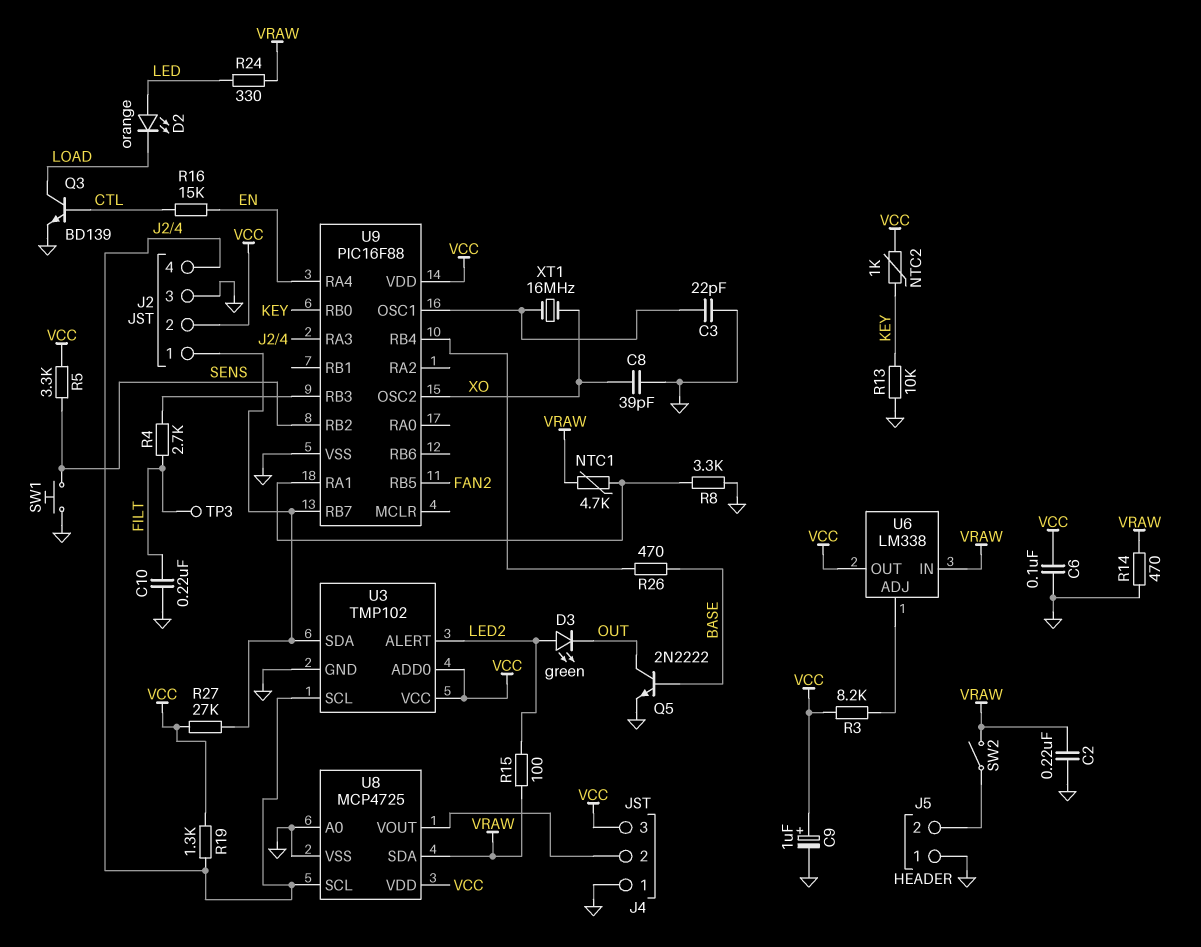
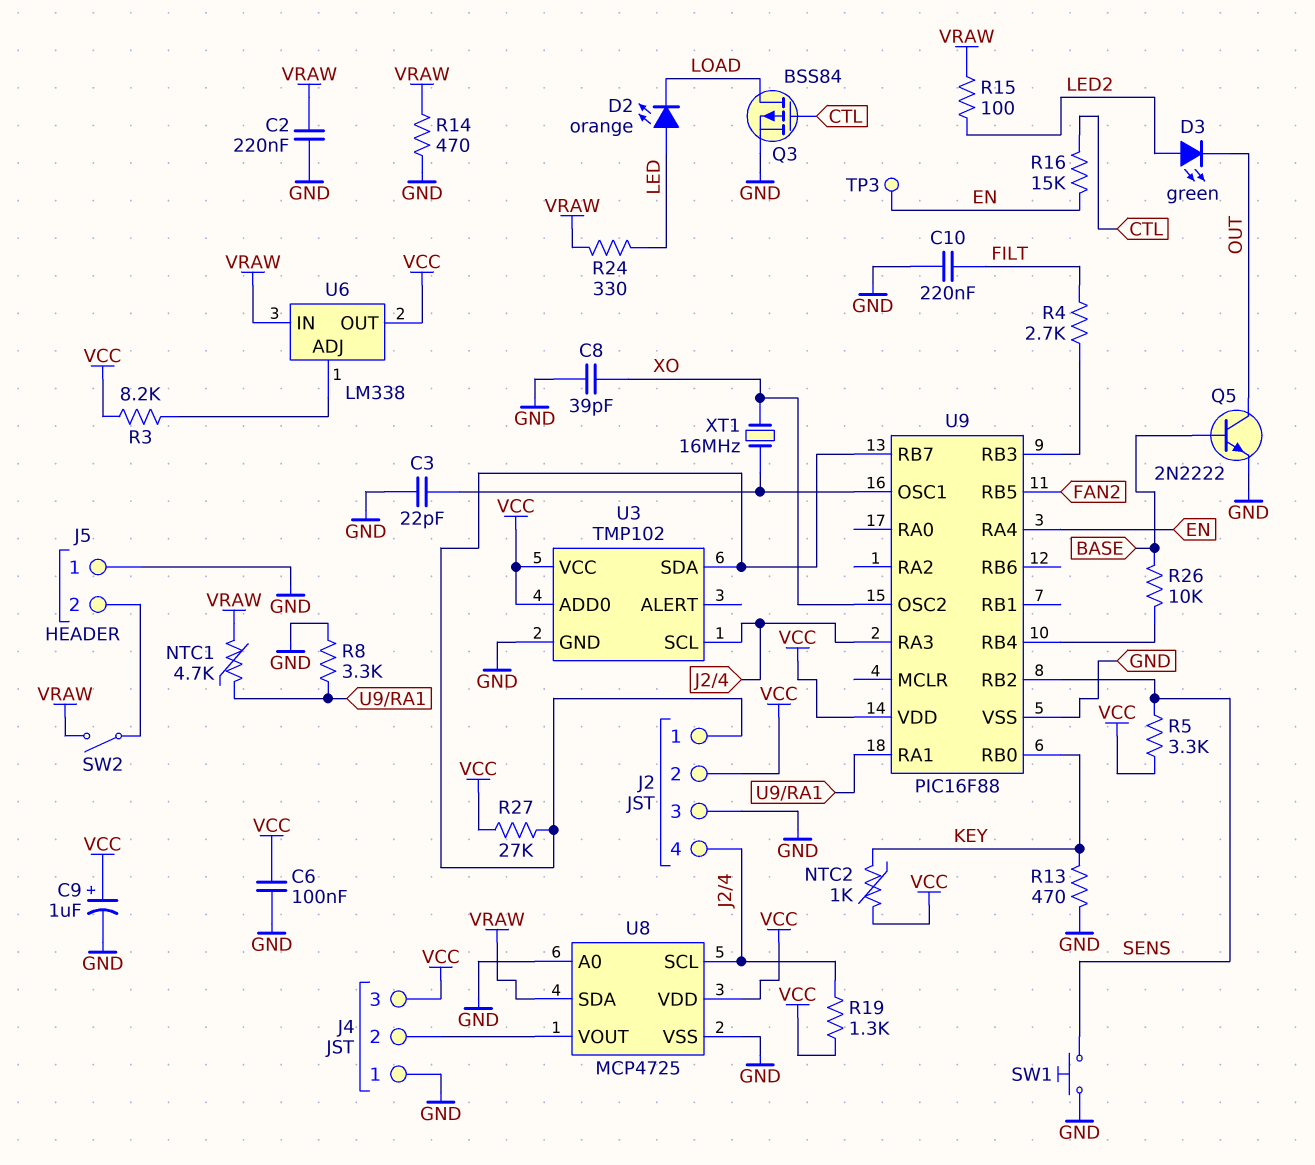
Q3: NPN BD139 (B CTL, C LOAD, E GND) -> PMOS BSS84 (G CTL, D LOAD, S GND)
R13: 10k (GND, KEY) -> 470 (GND, KEY)
R26: 470 (BASE, U9/RB4) -> 10k (BASE, U9/RB4)
TP3: test point (FILT) -> test point (EN)
U3 pin ALERT: LED2 -> none

